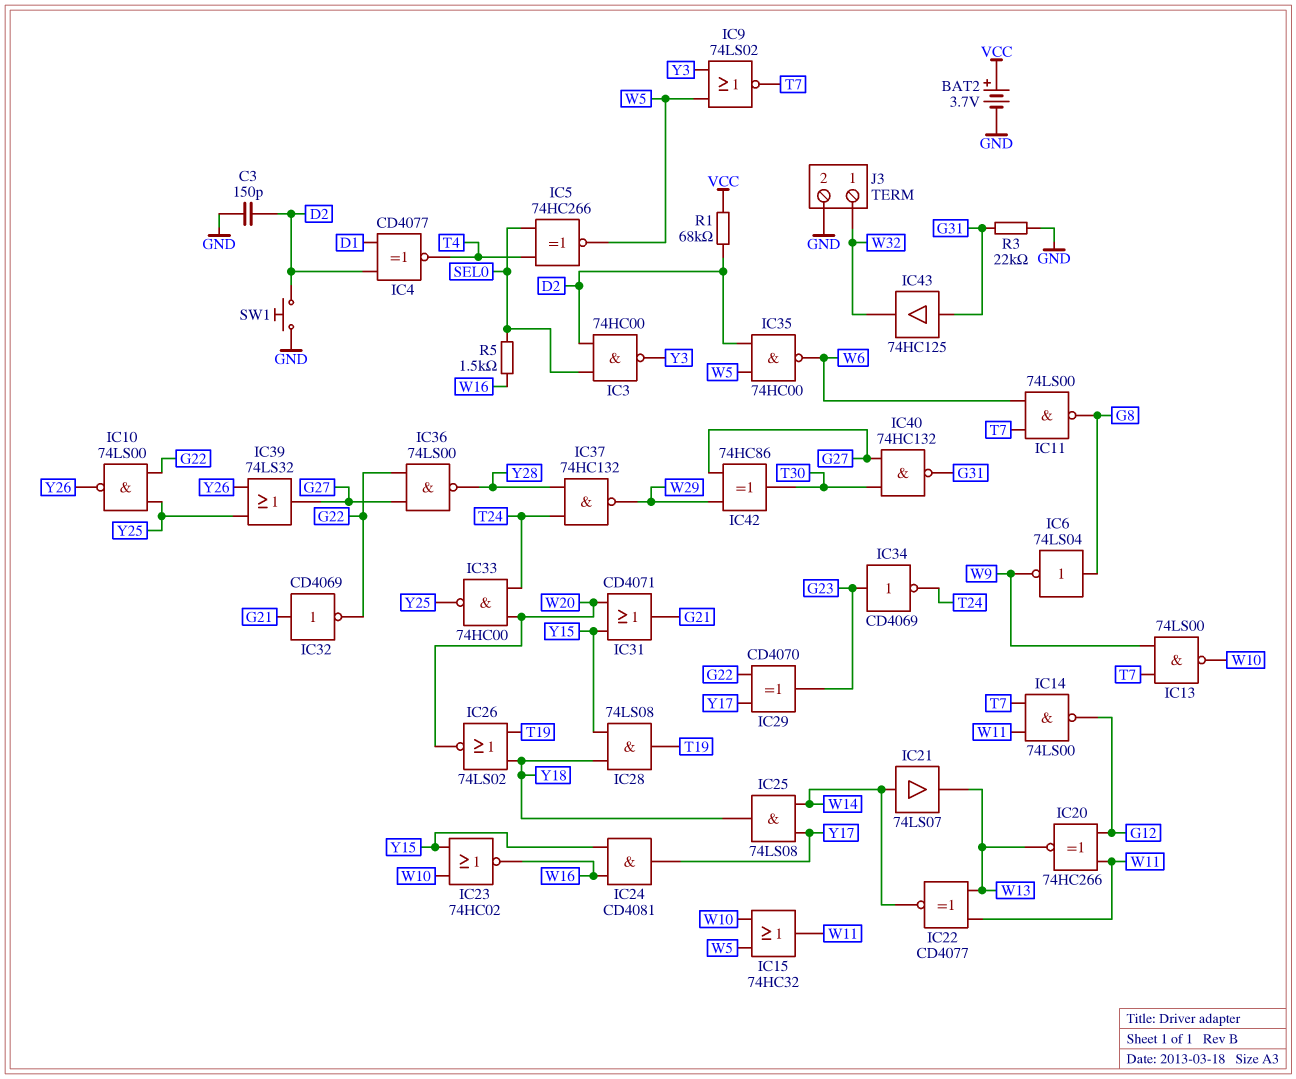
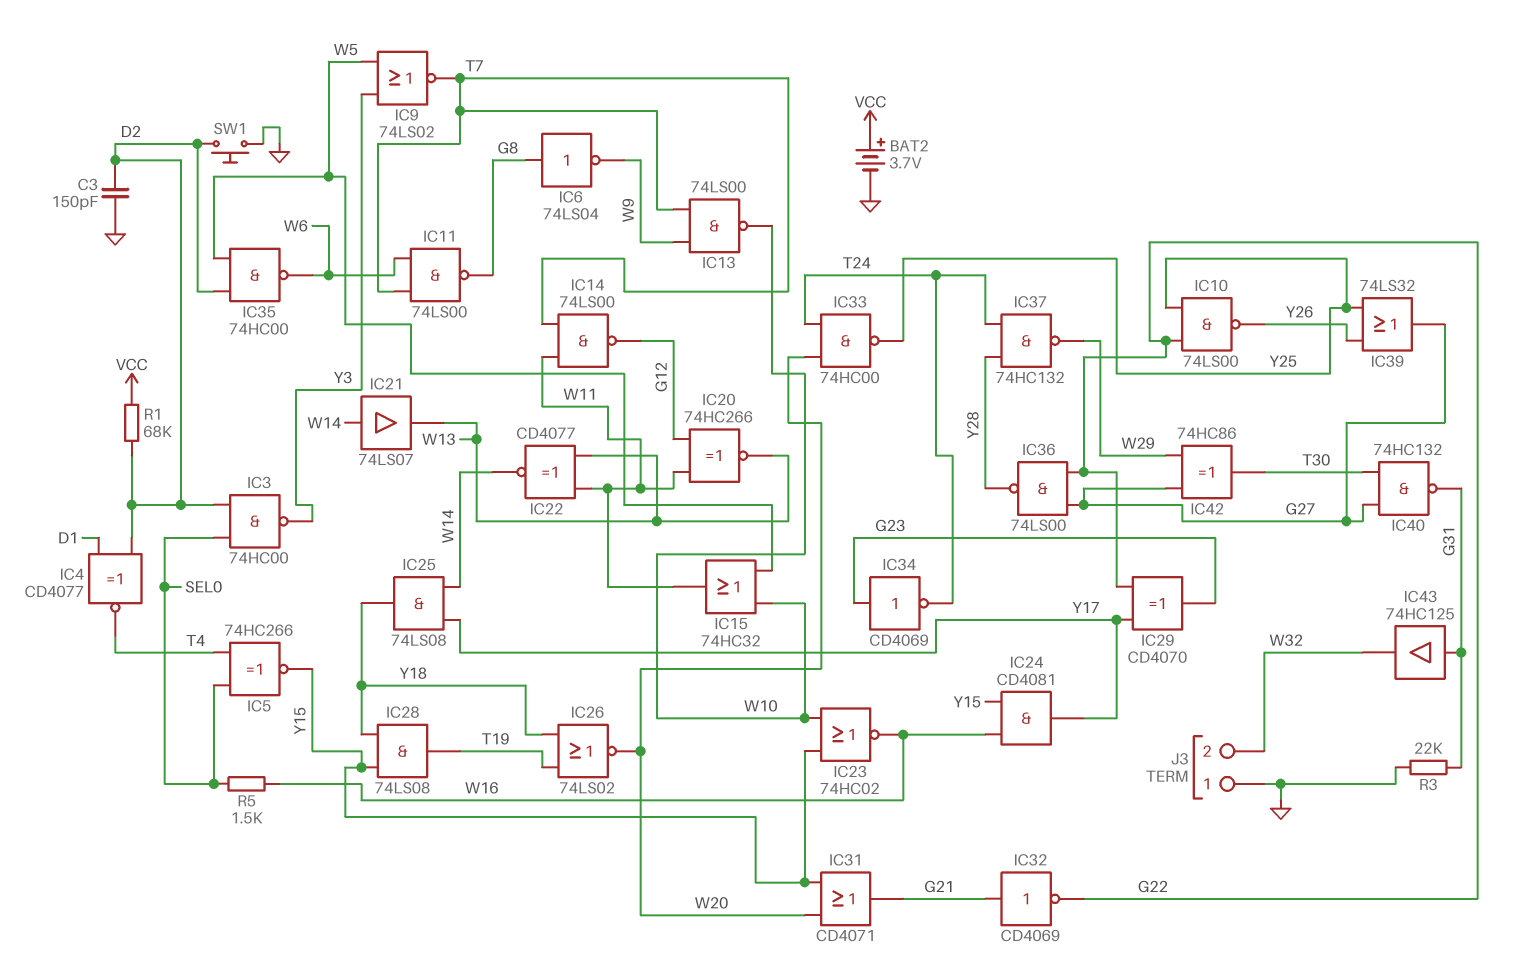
IC5: XNOR 74HC266 (in SEL0, in T4, out W5) -> XNOR 74HC266 (in SEL0, in T4, out Y15)
J3 pin 1: W32 -> GND
J3 pin 2: GND -> W32

